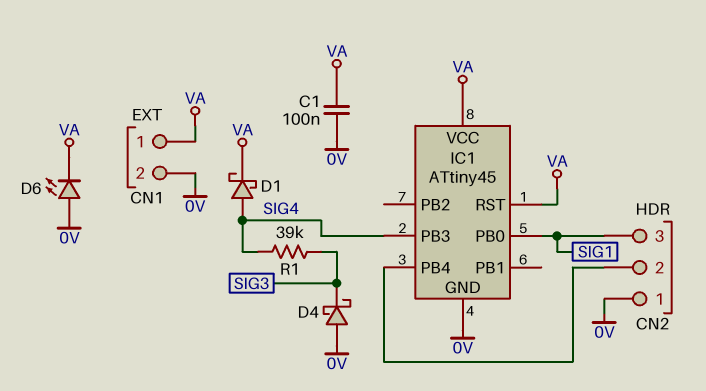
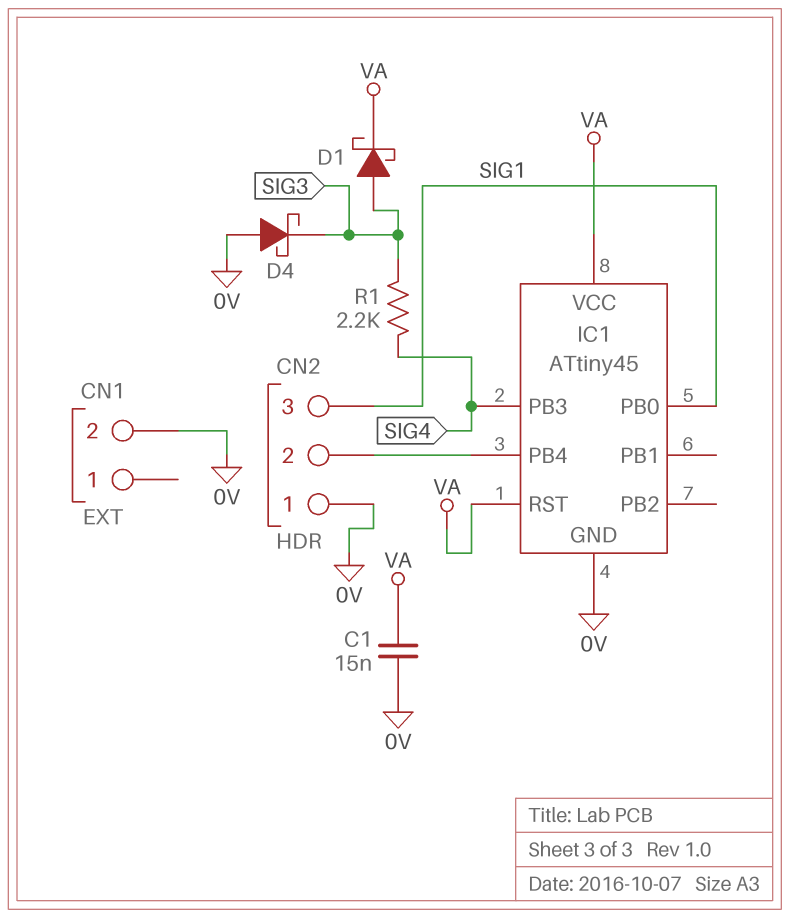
C1: 100nF (0V, VA) -> 15nF (0V, VA)
CN1 pin 1: VA -> none
D1: schottky (A SIG4, K VA) -> schottky (A SIG3, K VA)
D6: LED (A 0V, K VA) -> none
R1: 39k (SIG3, SIG4) -> 2.2k (SIG3, SIG4)

